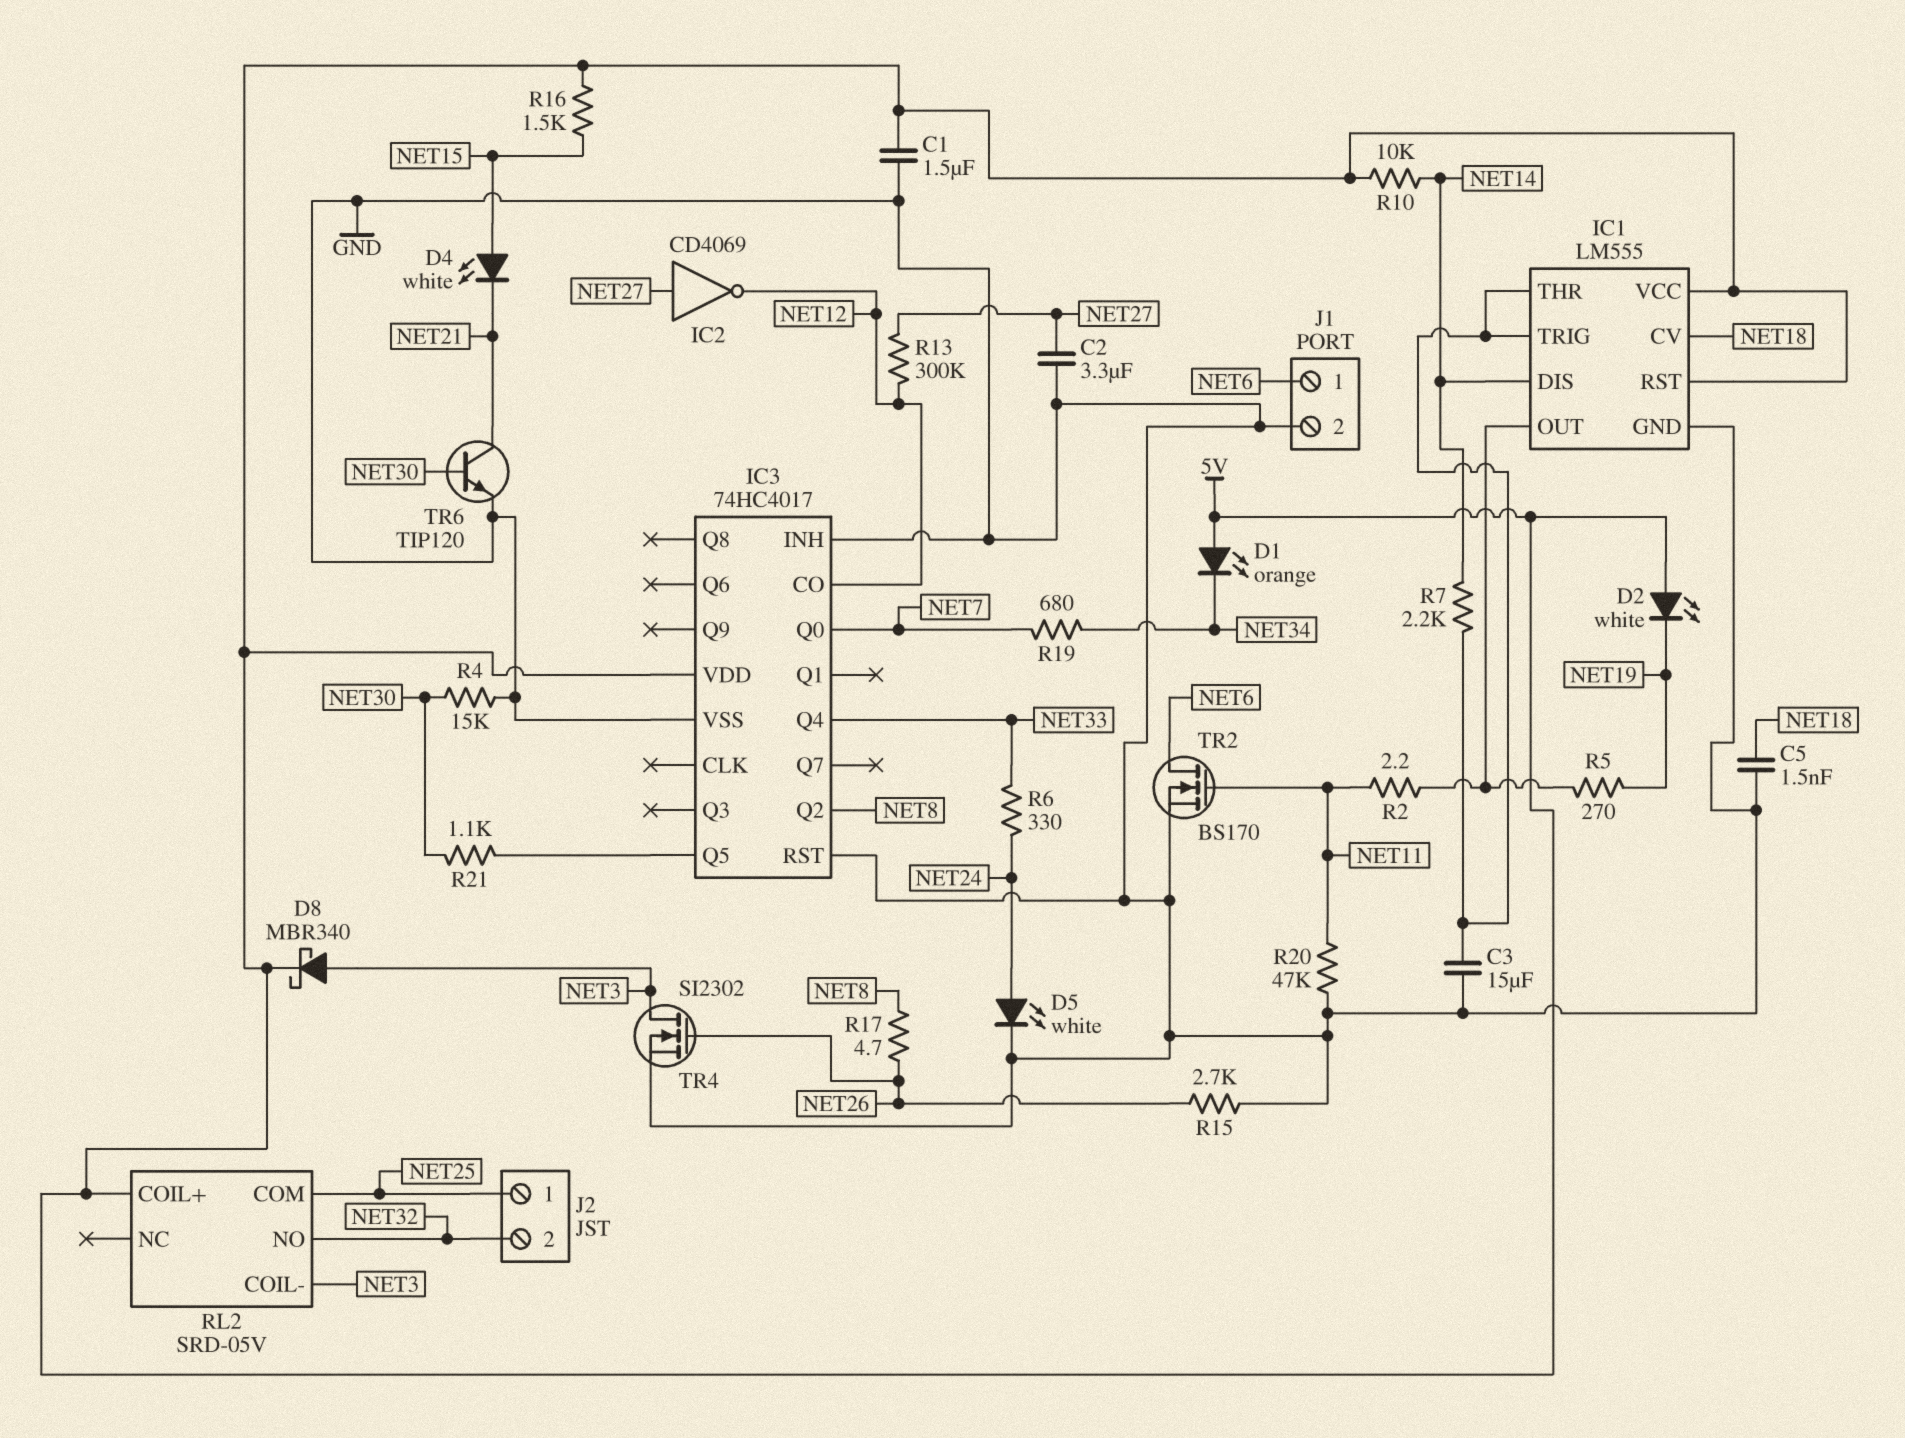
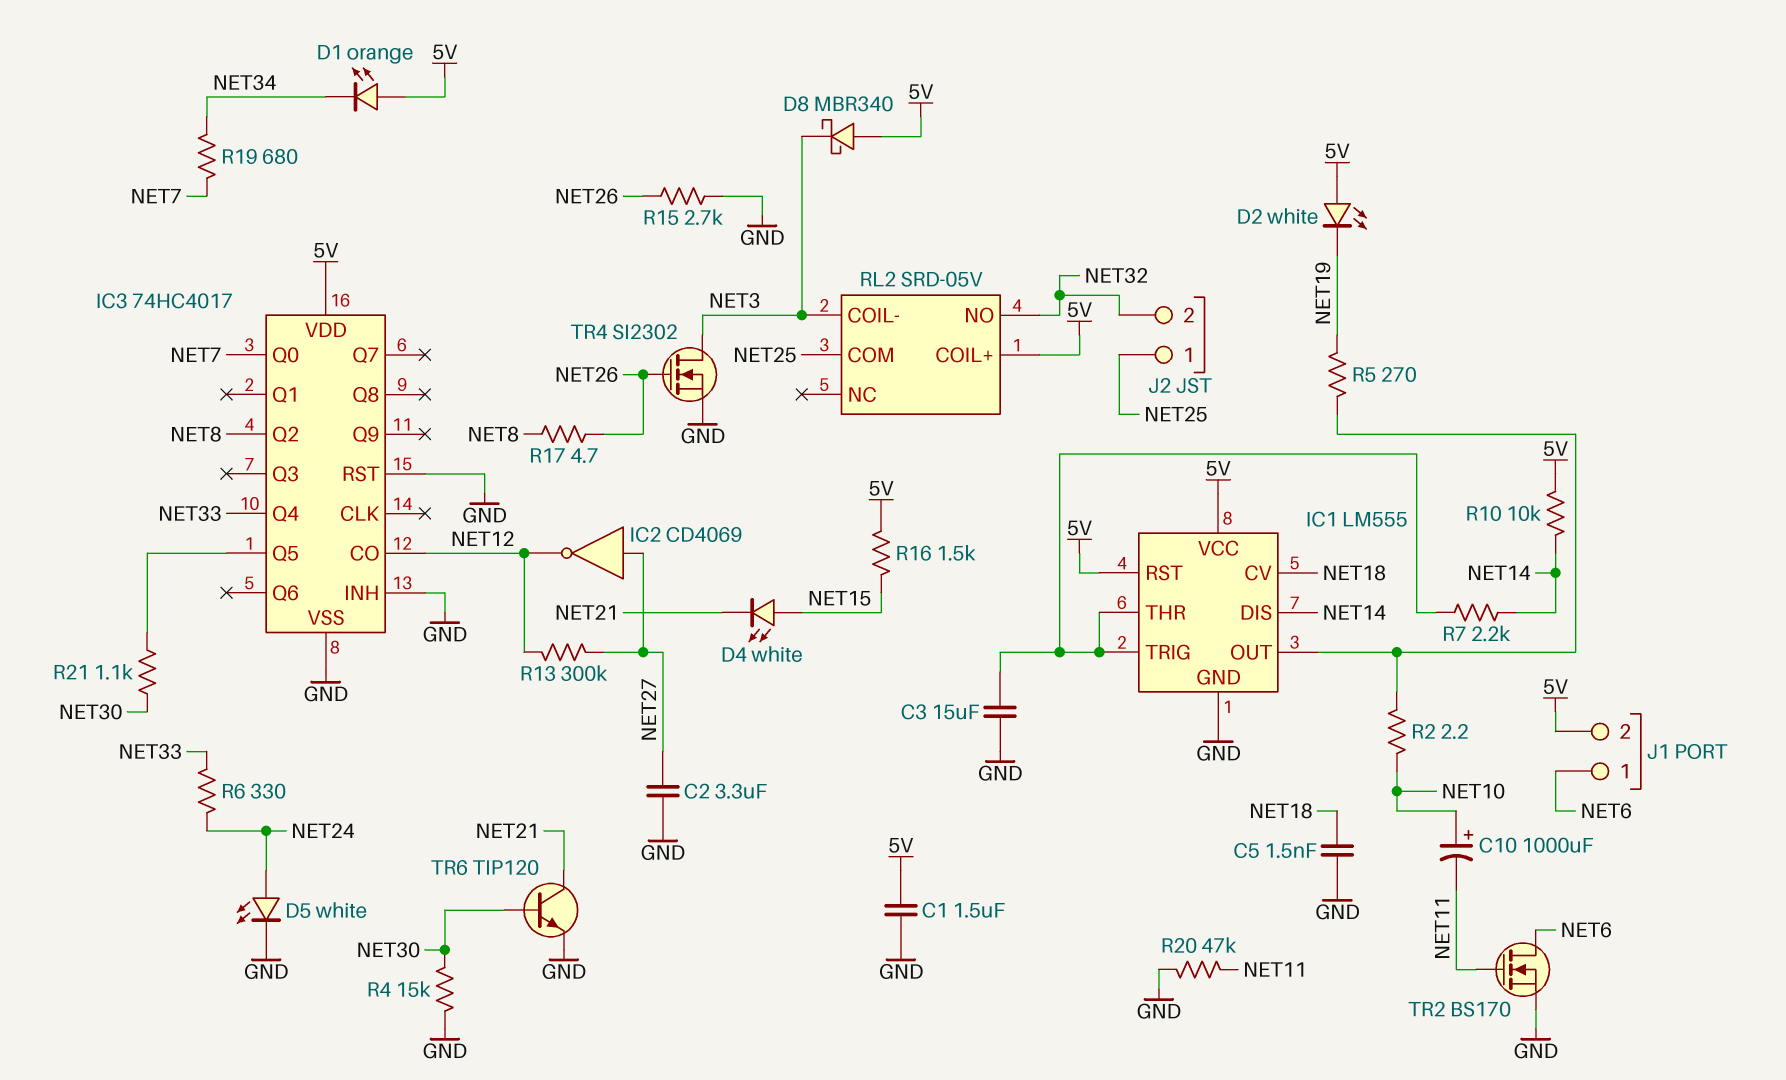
C10: none -> 1000uF (plus NET10, minus NET11)
D8: schottky MBR340 (A NET3, K 5V) -> schottky MBR340 (A 5V, K NET3)
J1 pin 2: GND -> 5V
R2: 2.2 (IC1/OUT, NET11) -> 2.2 (IC1/OUT, NET10)

